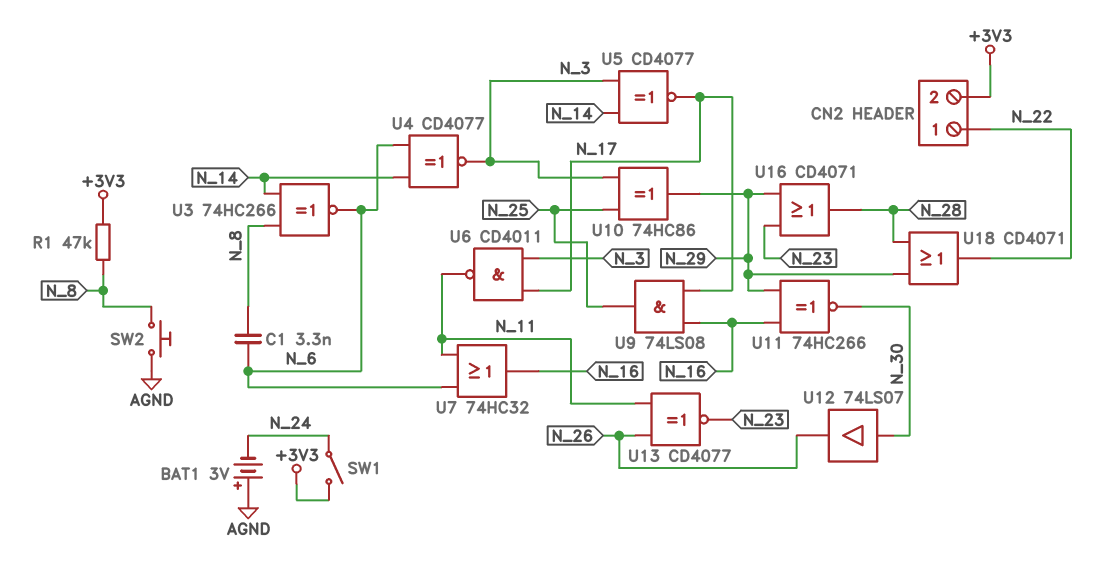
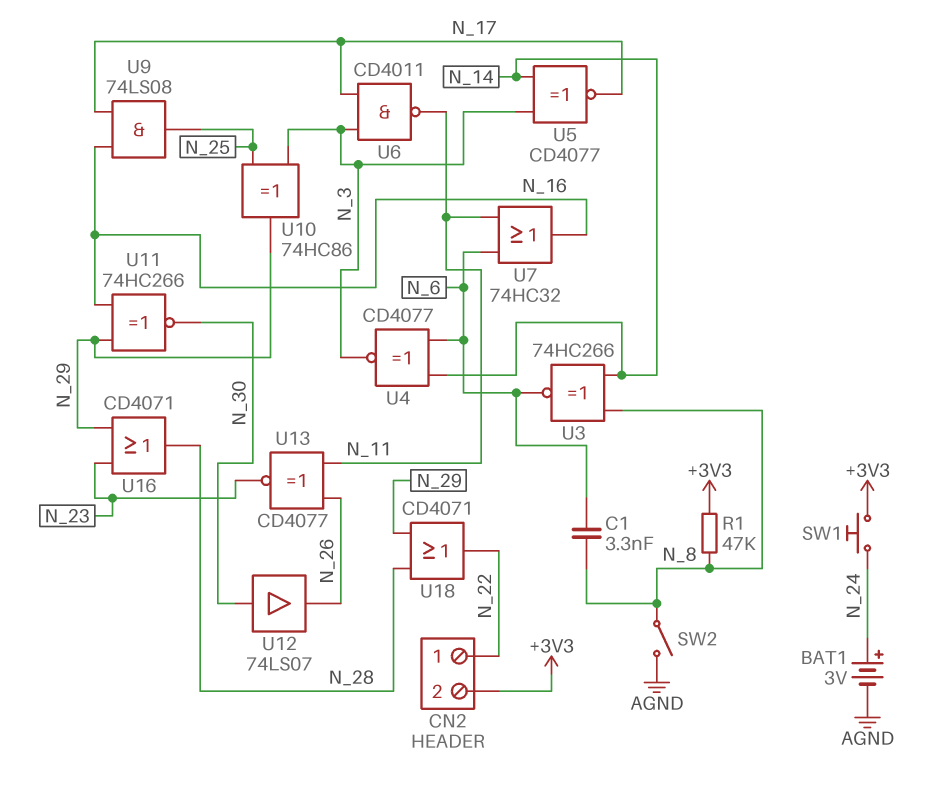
BAT1: 3V (plus AGND, minus N_24) -> 3V (plus N_24, minus AGND)
SW1: switch (+3V3, N_24) -> button (+3V3, N_24)
SW2: button (AGND, N_8) -> switch (AGND, N_8)

